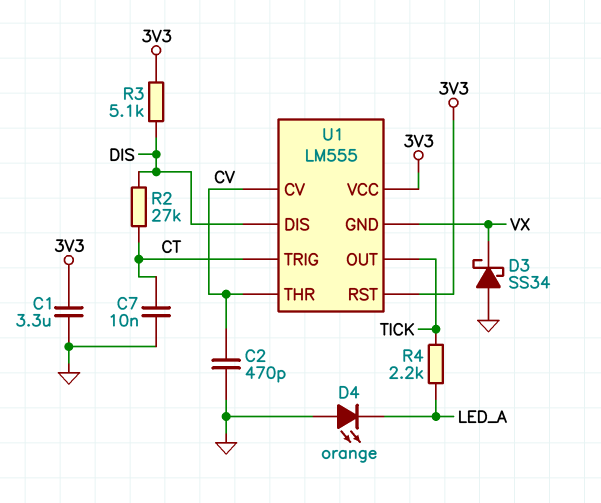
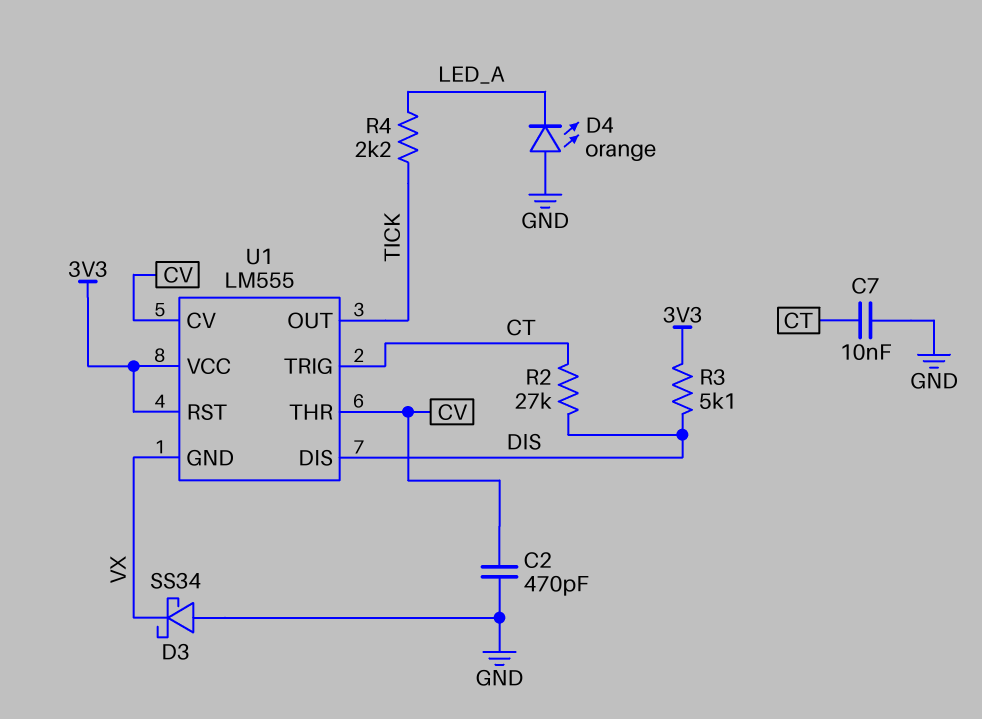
C1: 3.3uF (3V3, GND) -> none

